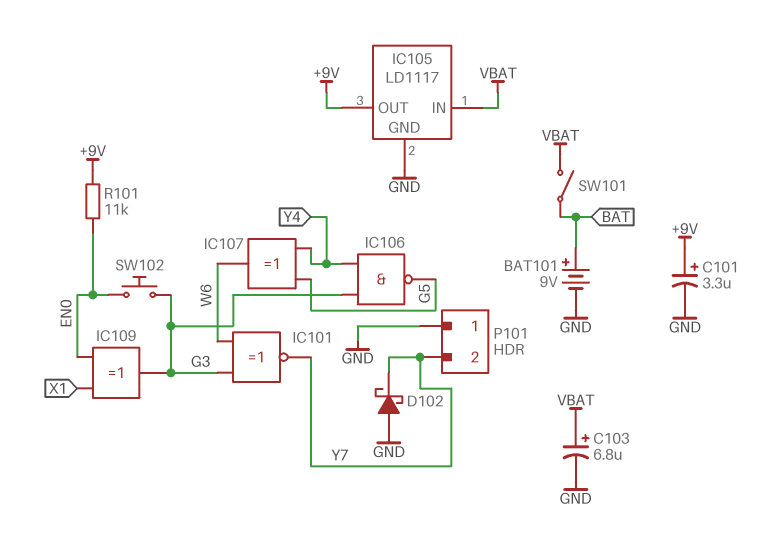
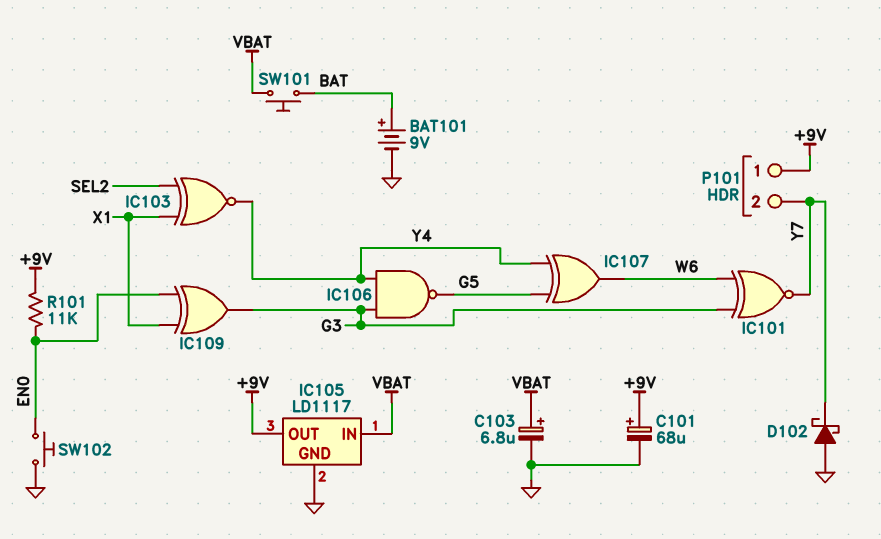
C101: 3.3uF (plus +9V, minus GND) -> 68uF (plus +9V, minus GND)
IC103: none -> XNOR (in SEL2, in X1, out Y4)
P101 pin 1: GND -> +9V
SW101: switch (BAT, VBAT) -> button (BAT, VBAT)
SW102: button (EN0, G3) -> button (EN0, GND)

